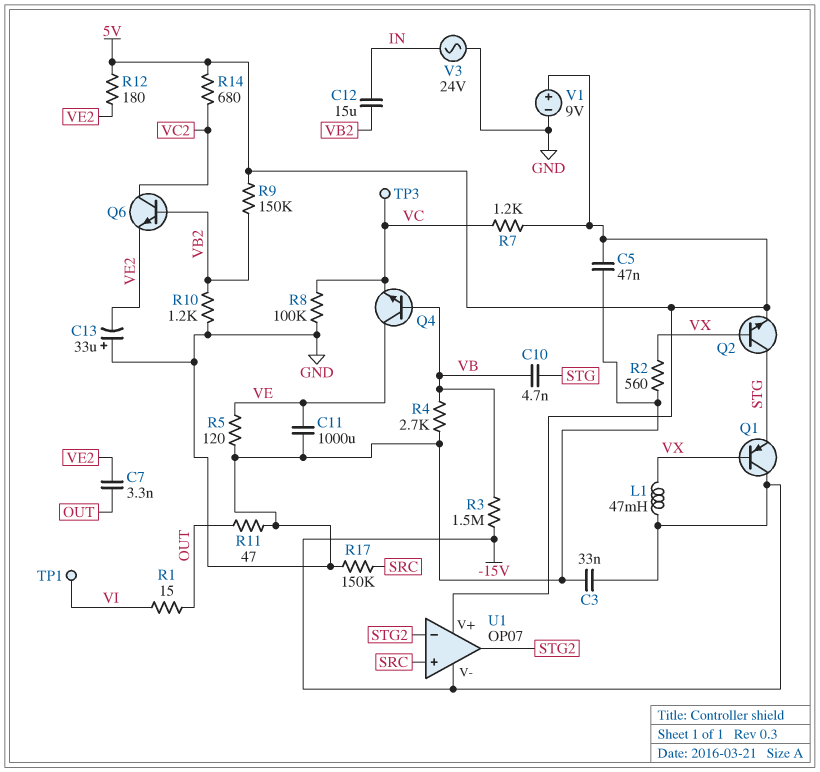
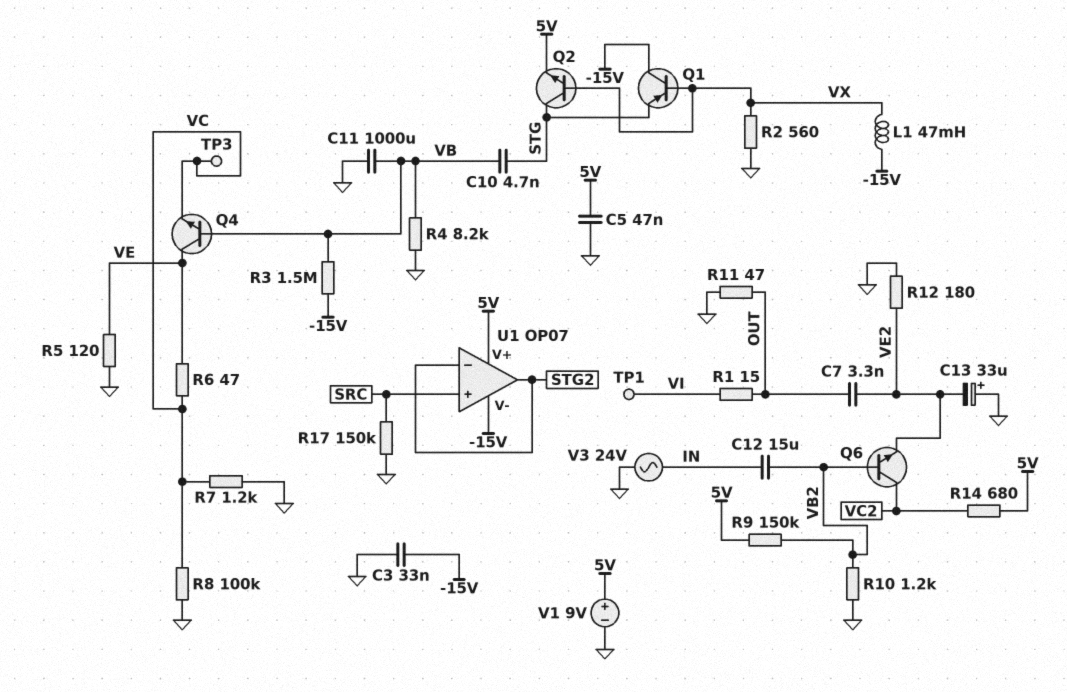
C11: 1000uF (GND, VE) -> 1000uF (GND, VB)
R4: 2.7k (GND, VB) -> 8.2k (GND, VB)
R6: none -> 47 (VC, VE)
R7: 1.2k (5V, VC) -> 1.2k (GND, VC)
R12: 180 (5V, VE2) -> 180 (GND, VE2)

